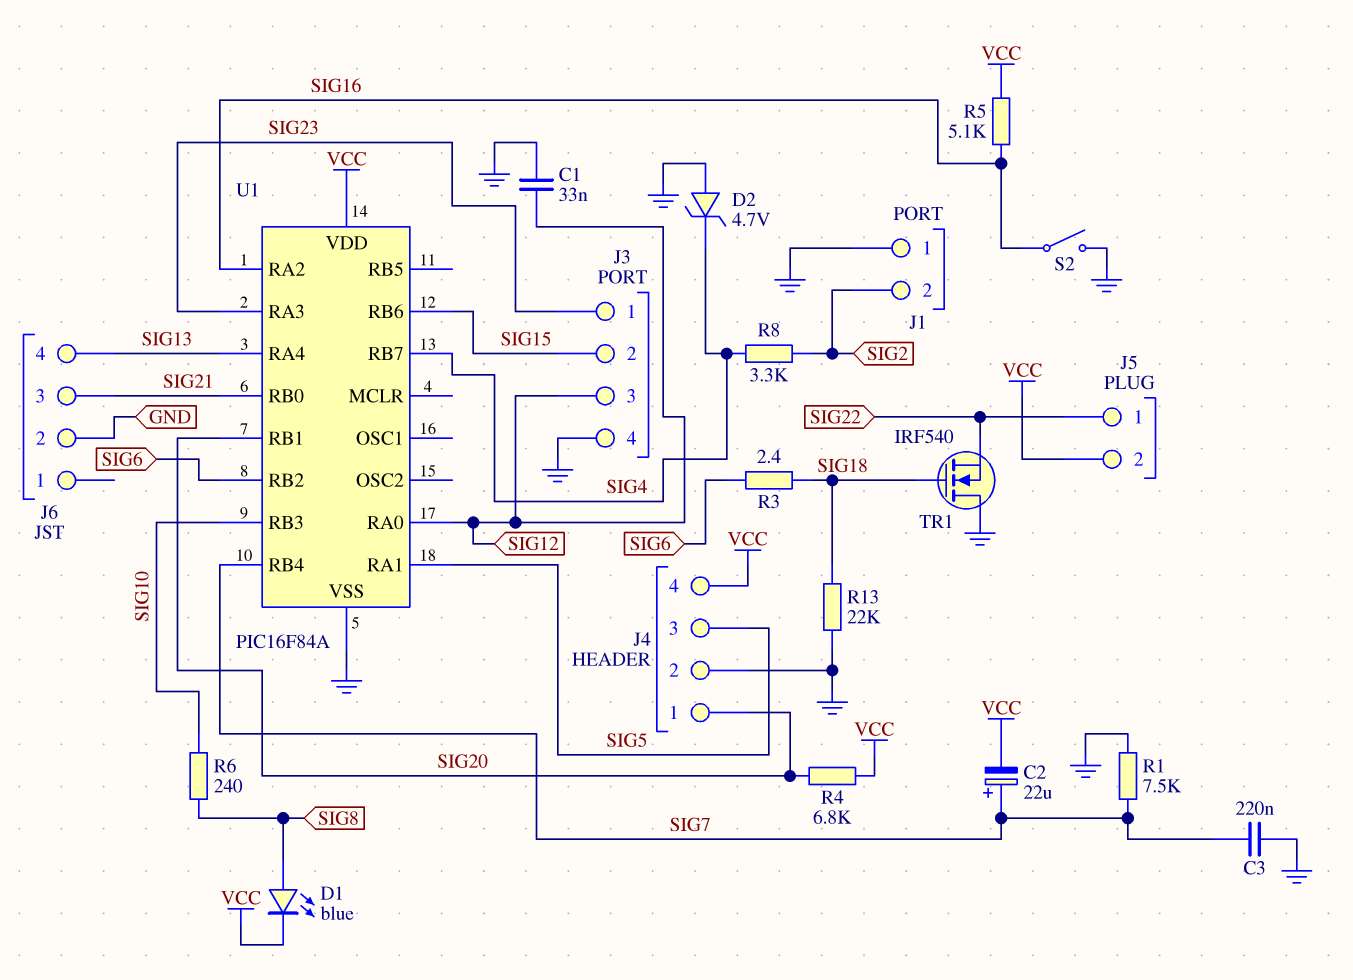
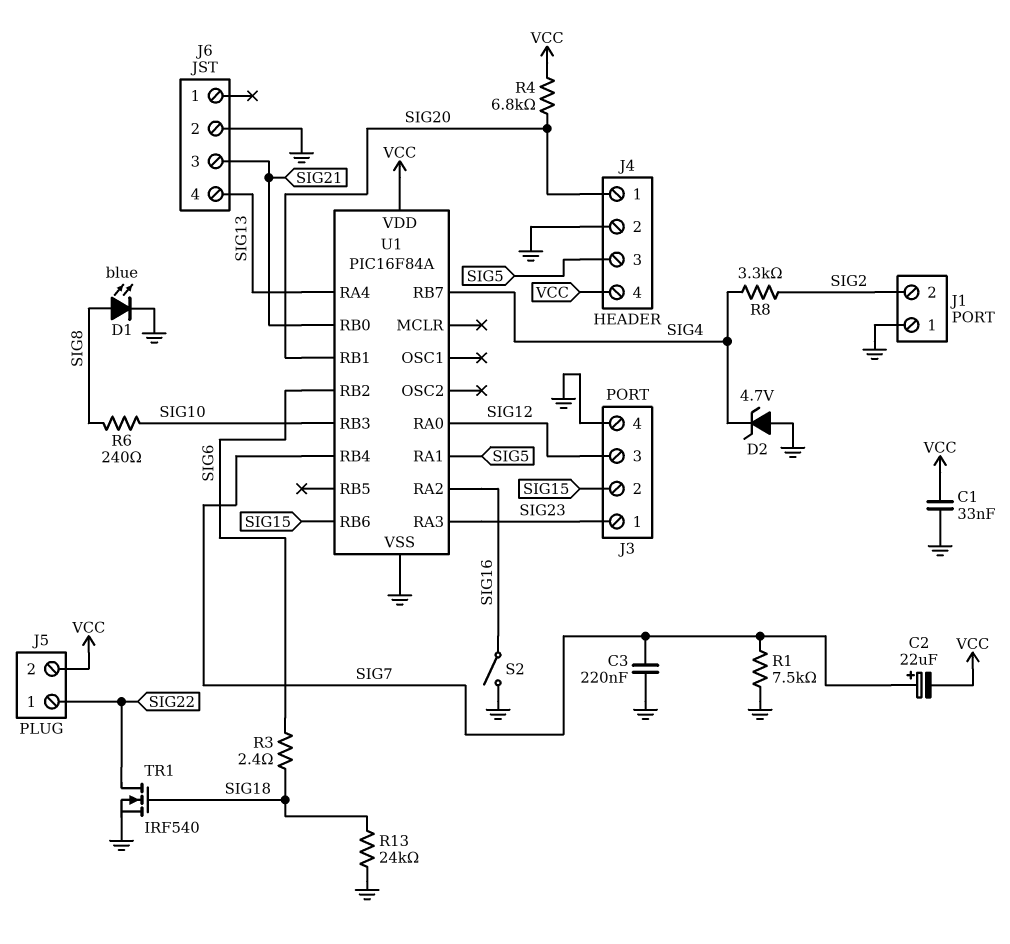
C1: 33nF (GND, SIG12) -> 33nF (GND, VCC)
D1: LED blue (A SIG8, K VCC) -> LED blue (A SIG8, K GND)
R5: 5.1k (SIG16, VCC) -> none
R13: 22k (GND, SIG18) -> 24k (GND, SIG18)
TR1: NMOS IRF540 (G SIG18, D GND, S SIG22) -> NMOS IRF540 (G SIG18, D SIG22, S GND)

